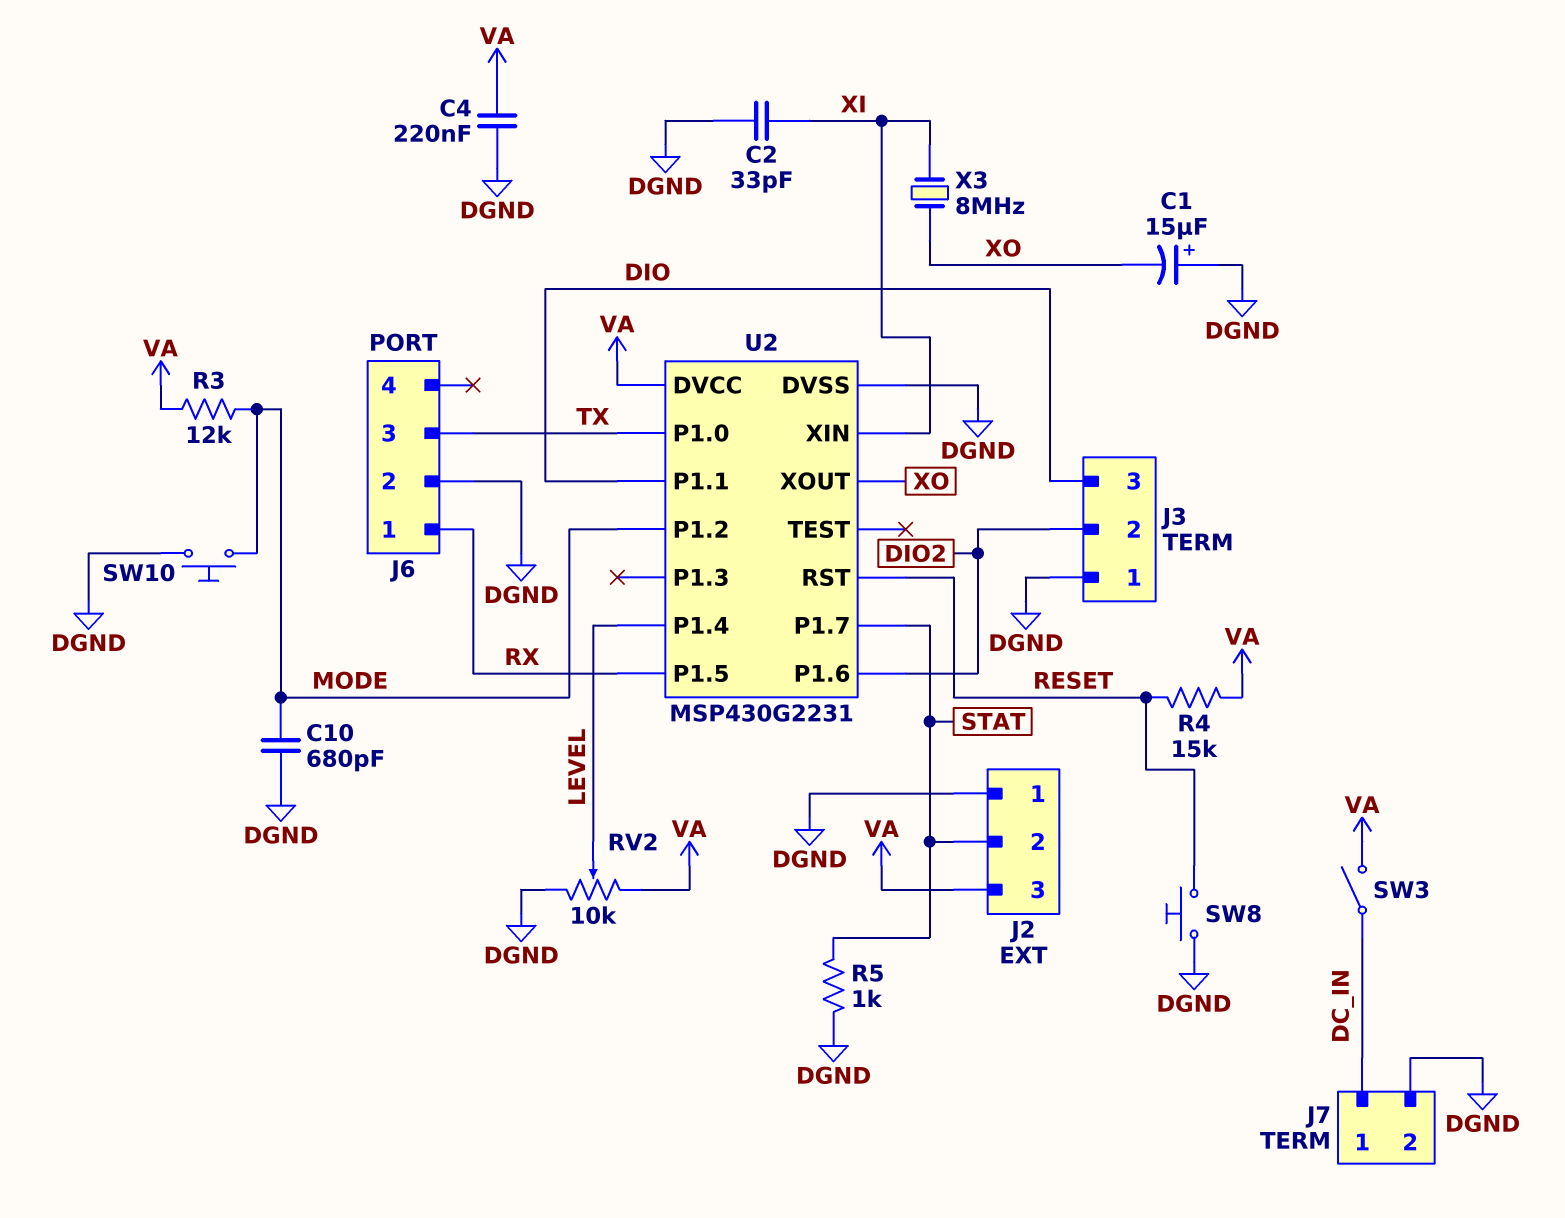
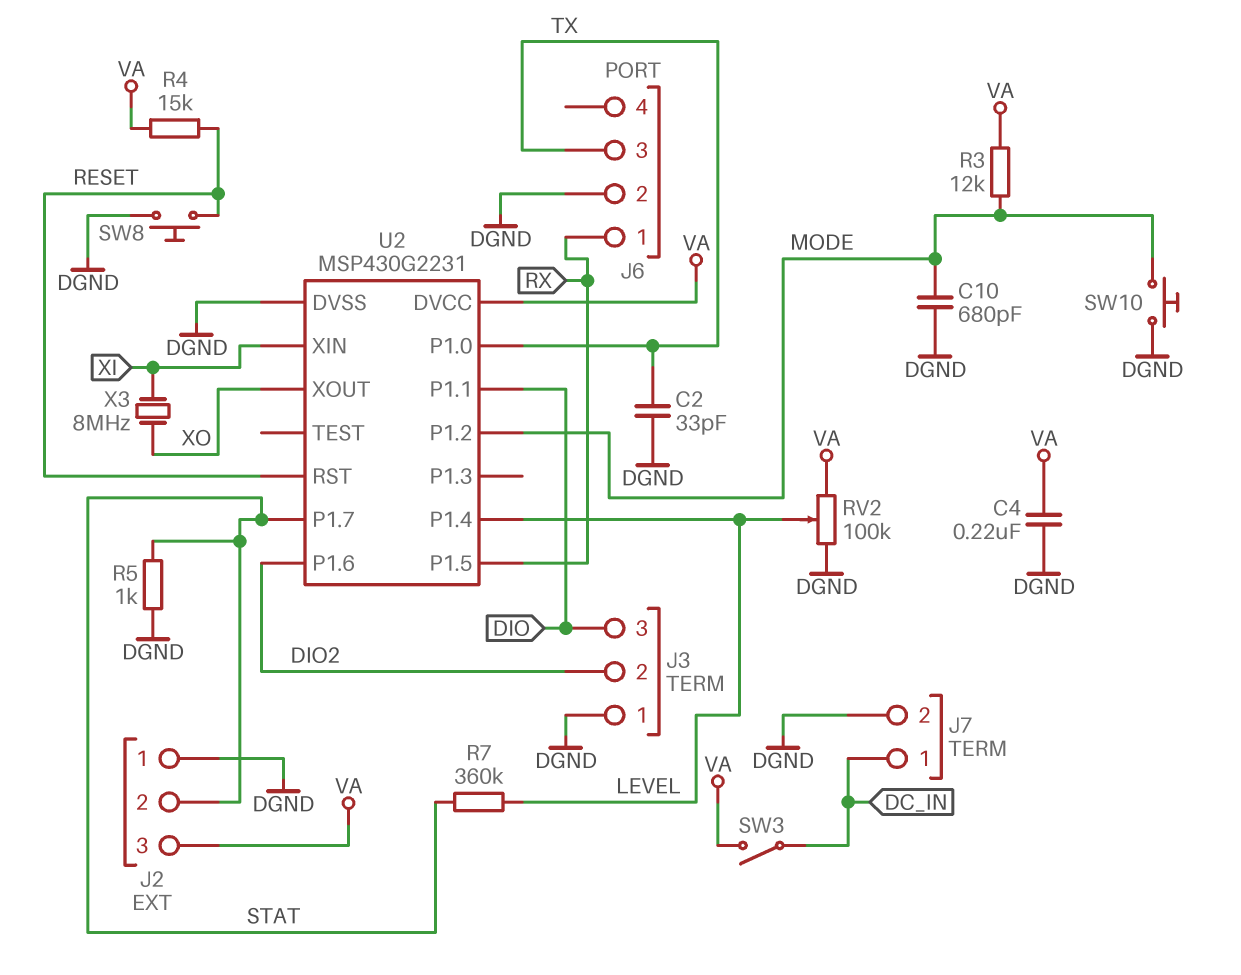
C1: 15uF (plus DGND, minus XO) -> none
C2: 33pF (DGND, XI) -> 33pF (DGND, TX)
R7: none -> 360k (LEVEL, STAT)
RV2: 10k (DGND, VA, wiper LEVEL) -> 100k (DGND, VA, wiper LEVEL)

